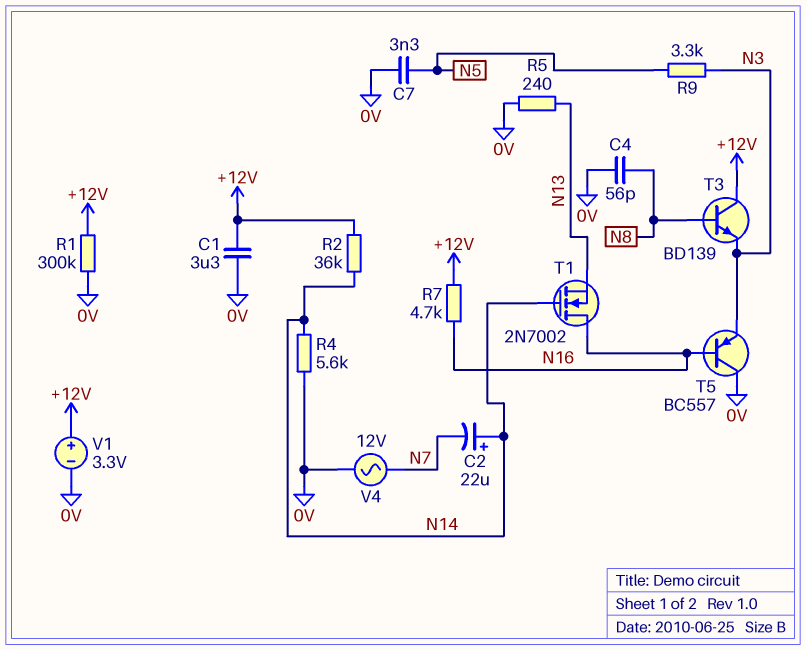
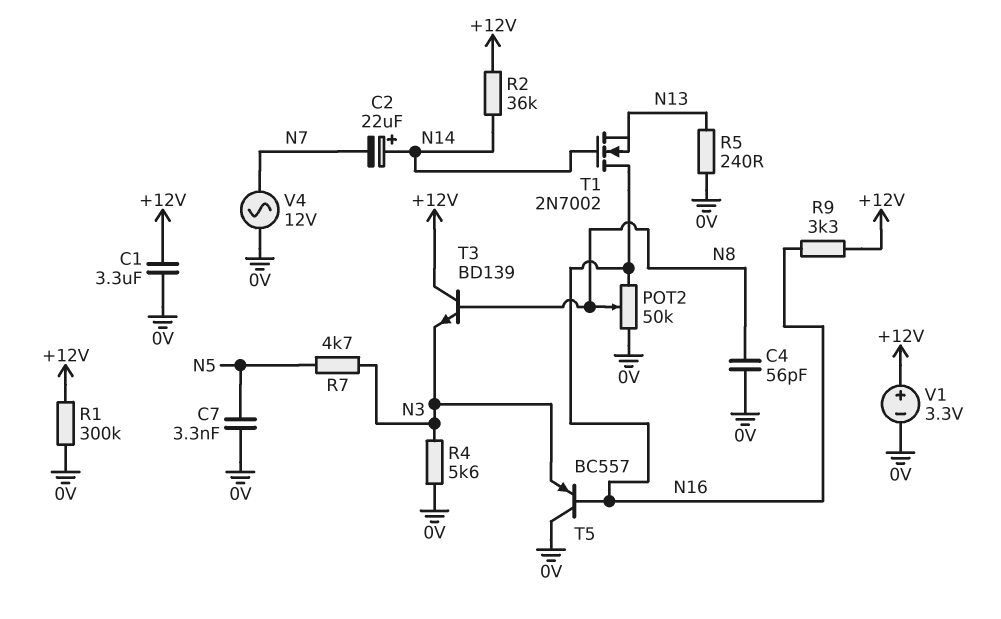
POT2: none -> 50k (0V, N16, wiper N8)
R4: 5.6k (0V, N14) -> 5.6k (0V, N3)
R7: 4.7k (+12V, N16) -> 4.7k (N3, N5)
R9: 3.3k (N3, N5) -> 3.3k (+12V, N16)

